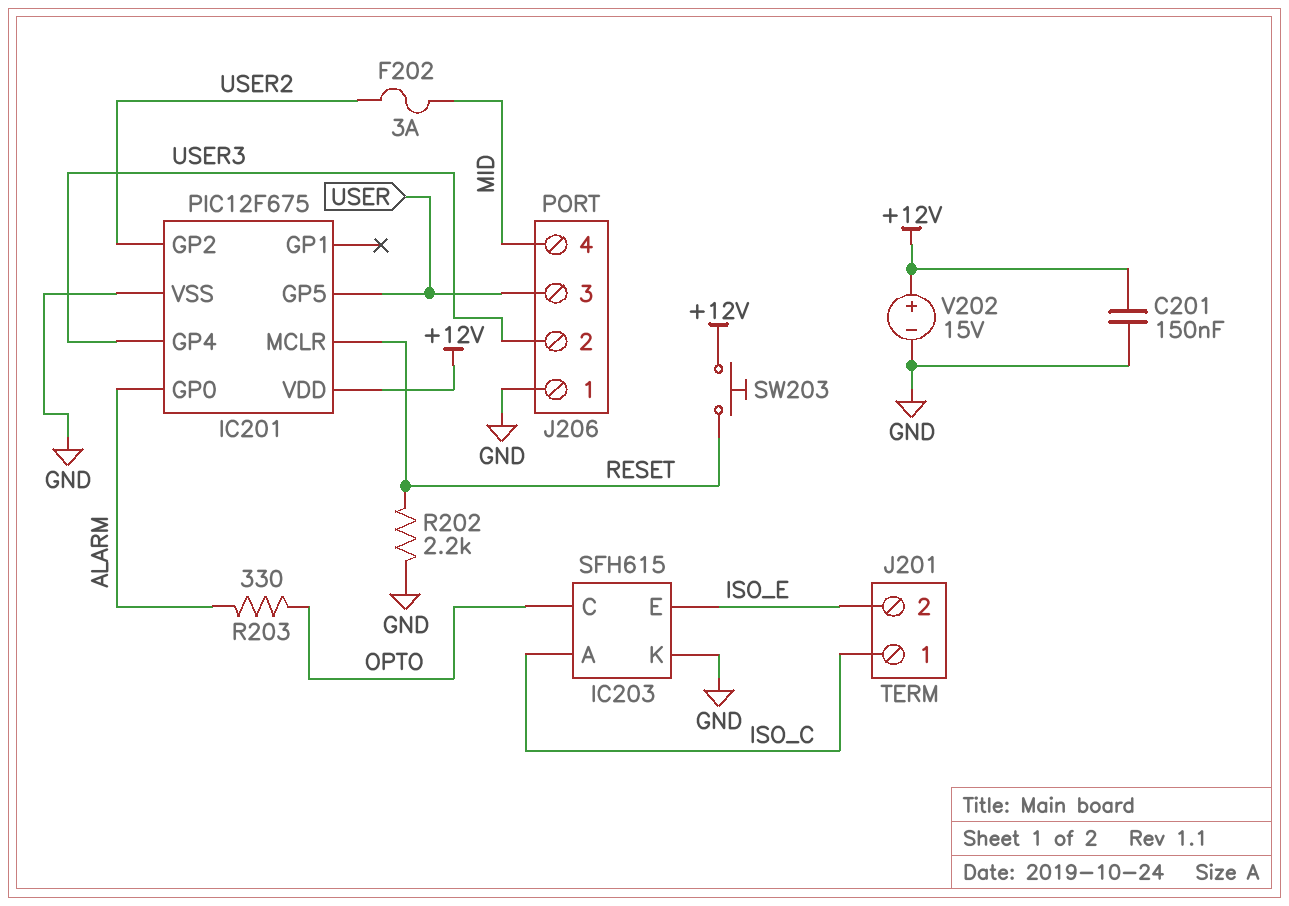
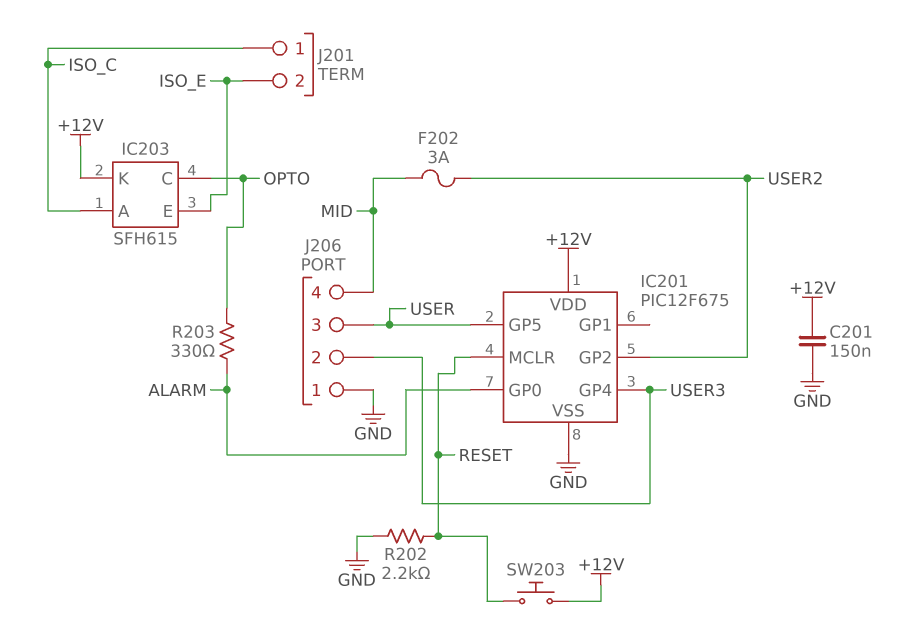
IC203 pin K: GND -> +12V
V202: 15V (plus +12V, minus GND) -> none

